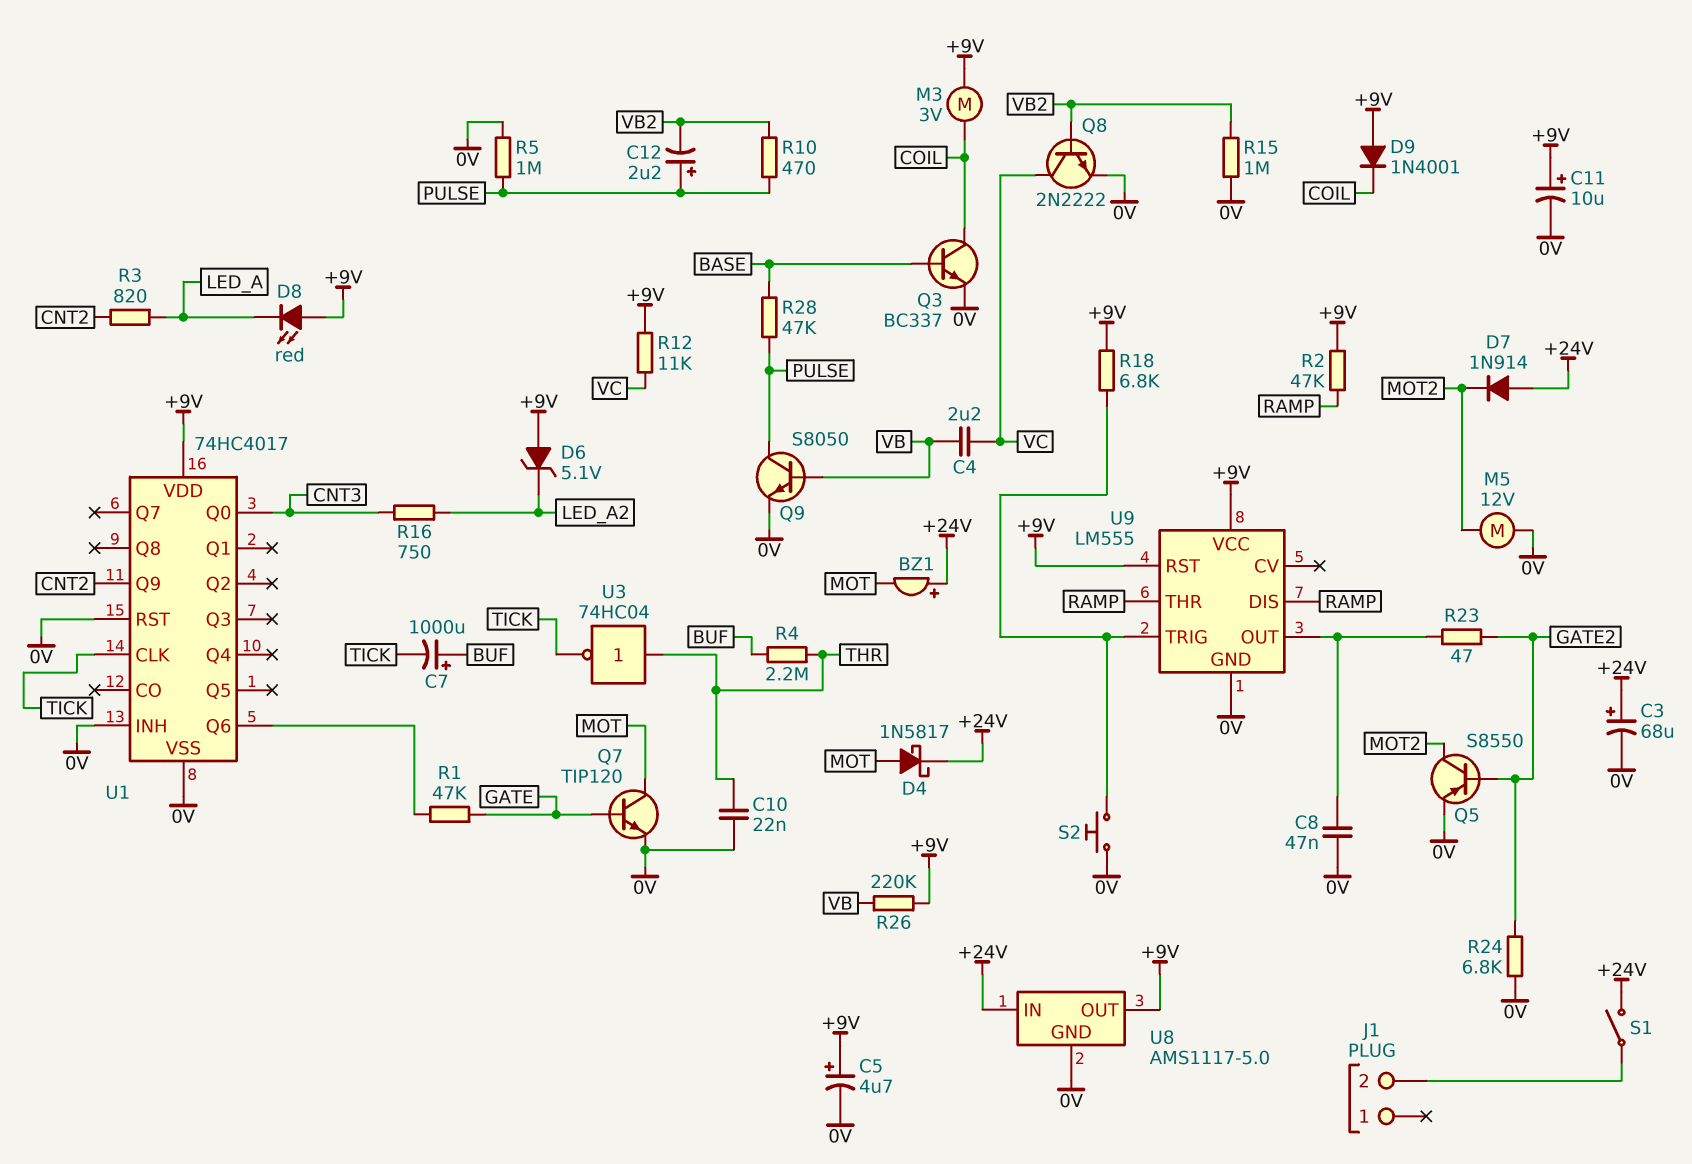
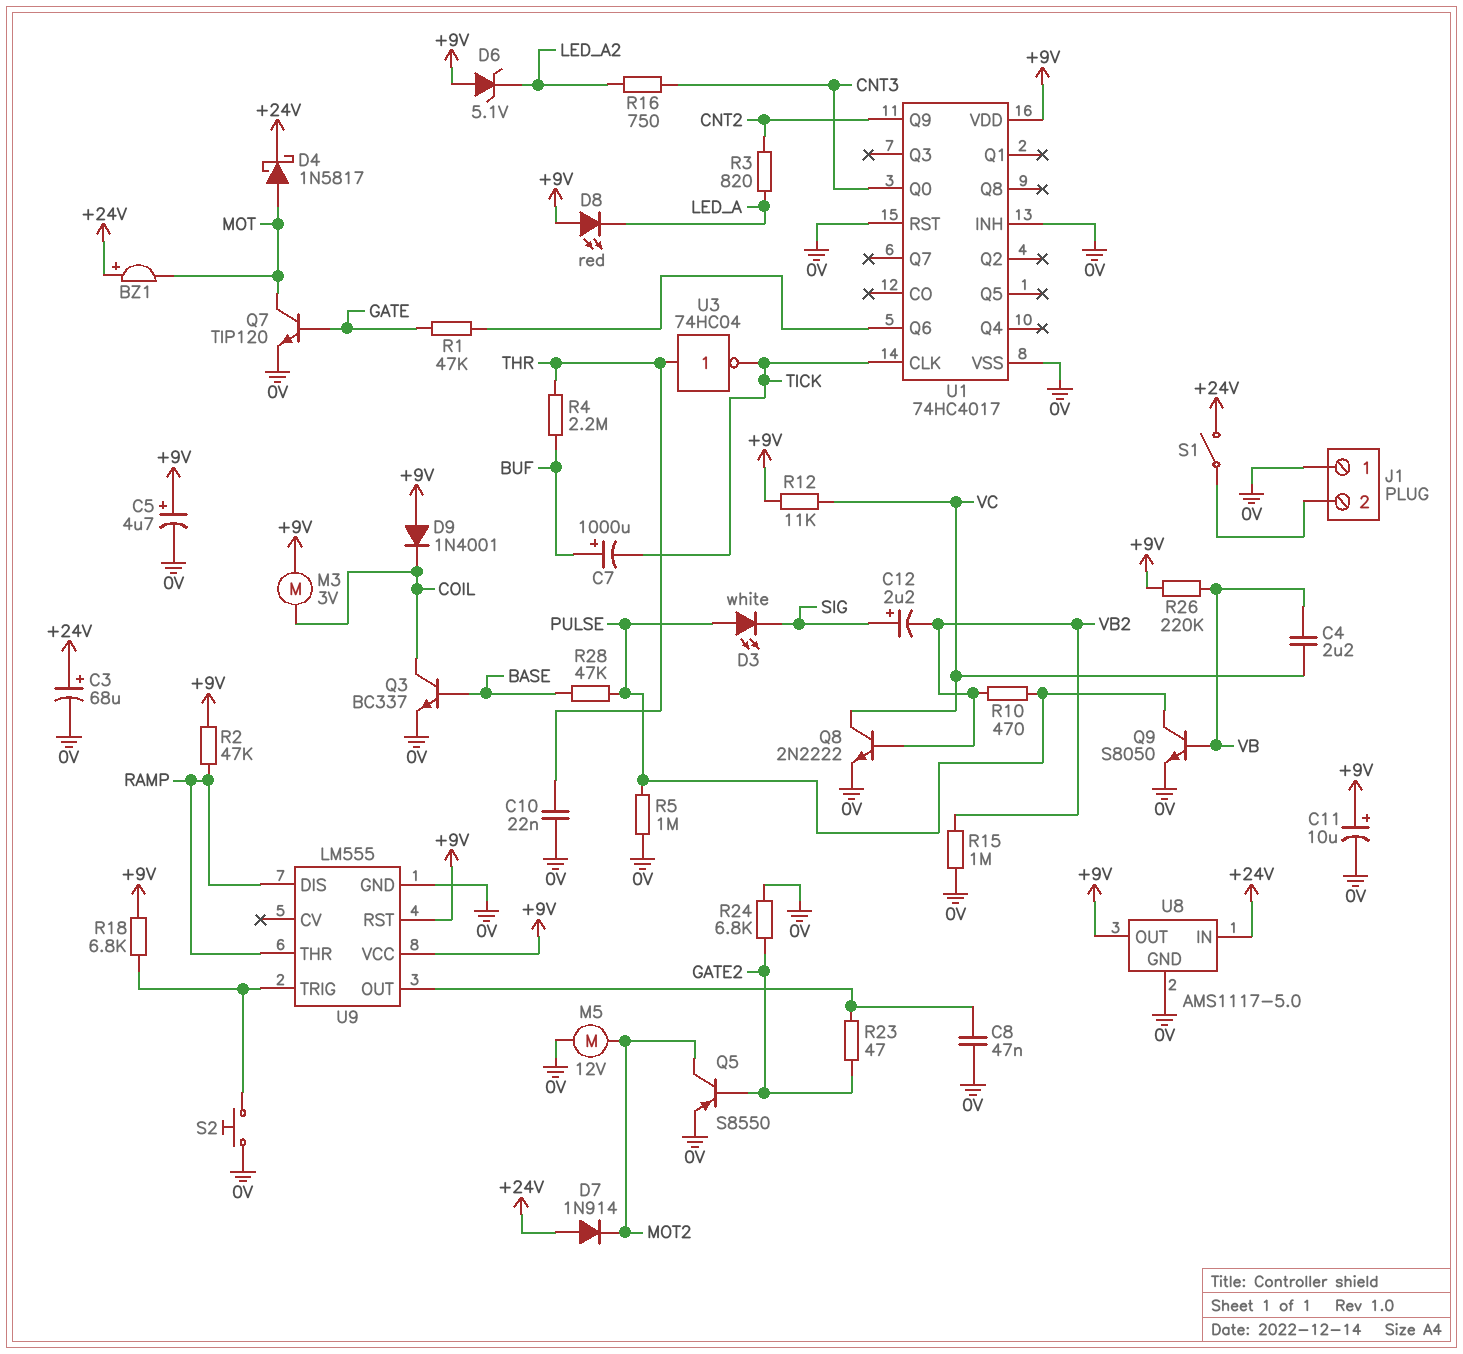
C12: 2.2uF (plus PULSE, minus VB2) -> 2.2uF (plus SIG, minus VB2)
D3: none -> LED white (A PULSE, K SIG)
J1 pin 1: none -> 0V

